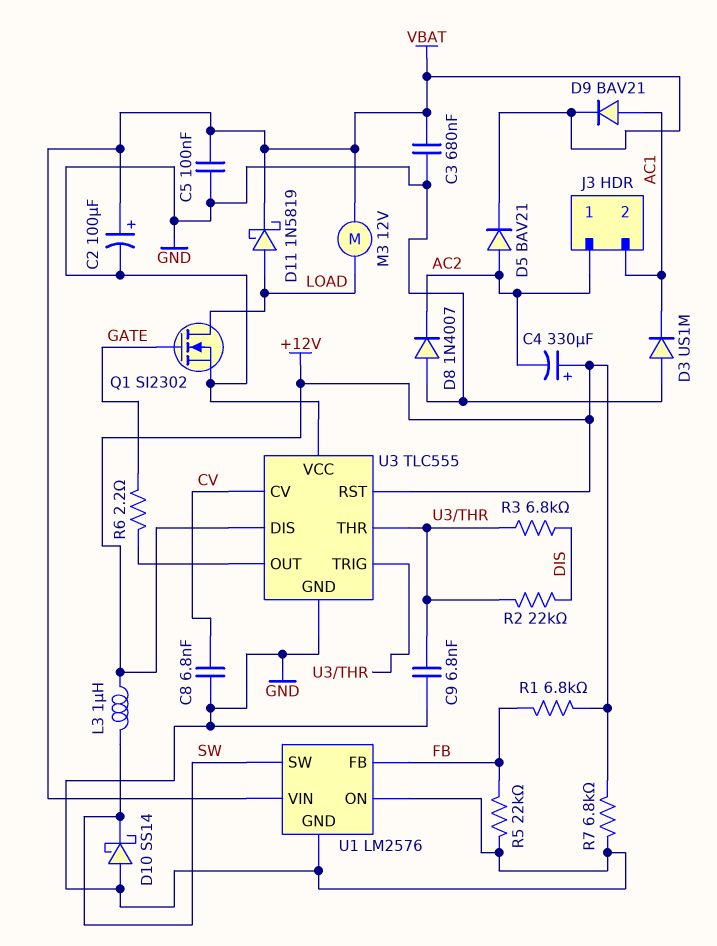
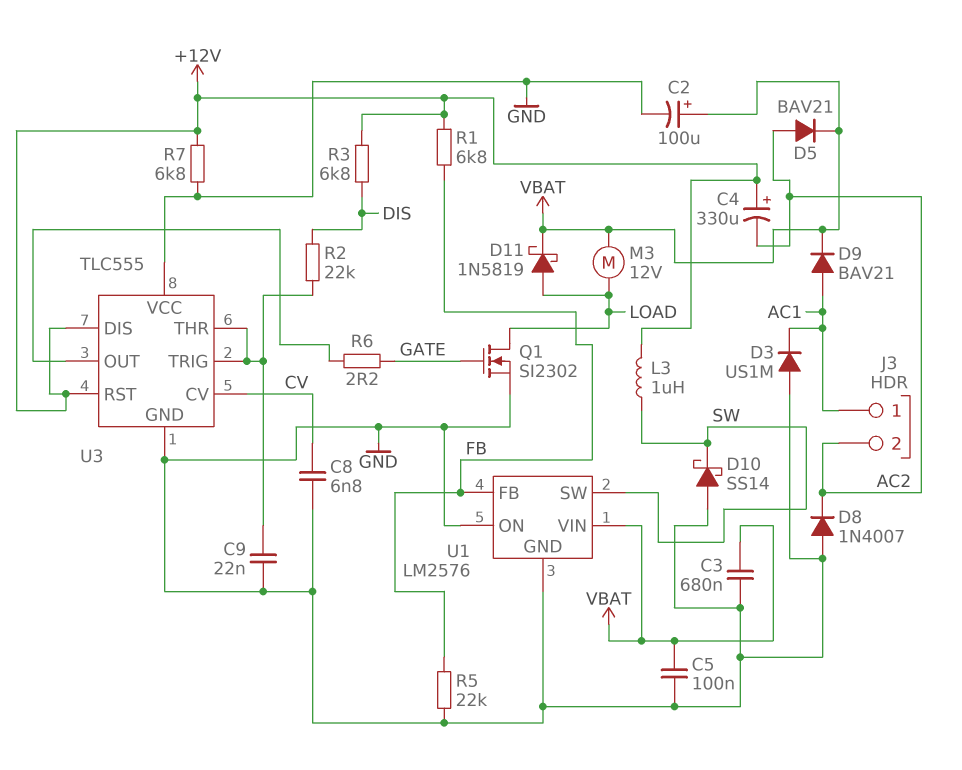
C9: 6.8nF (GND, U3/THR) -> 22nF (GND, U3/THR)
J3 pin 1: AC2 -> AC1
J3 pin 2: AC1 -> AC2
R3: 6.8k (DIS, U3/THR) -> 6.8k (+12V, DIS)

